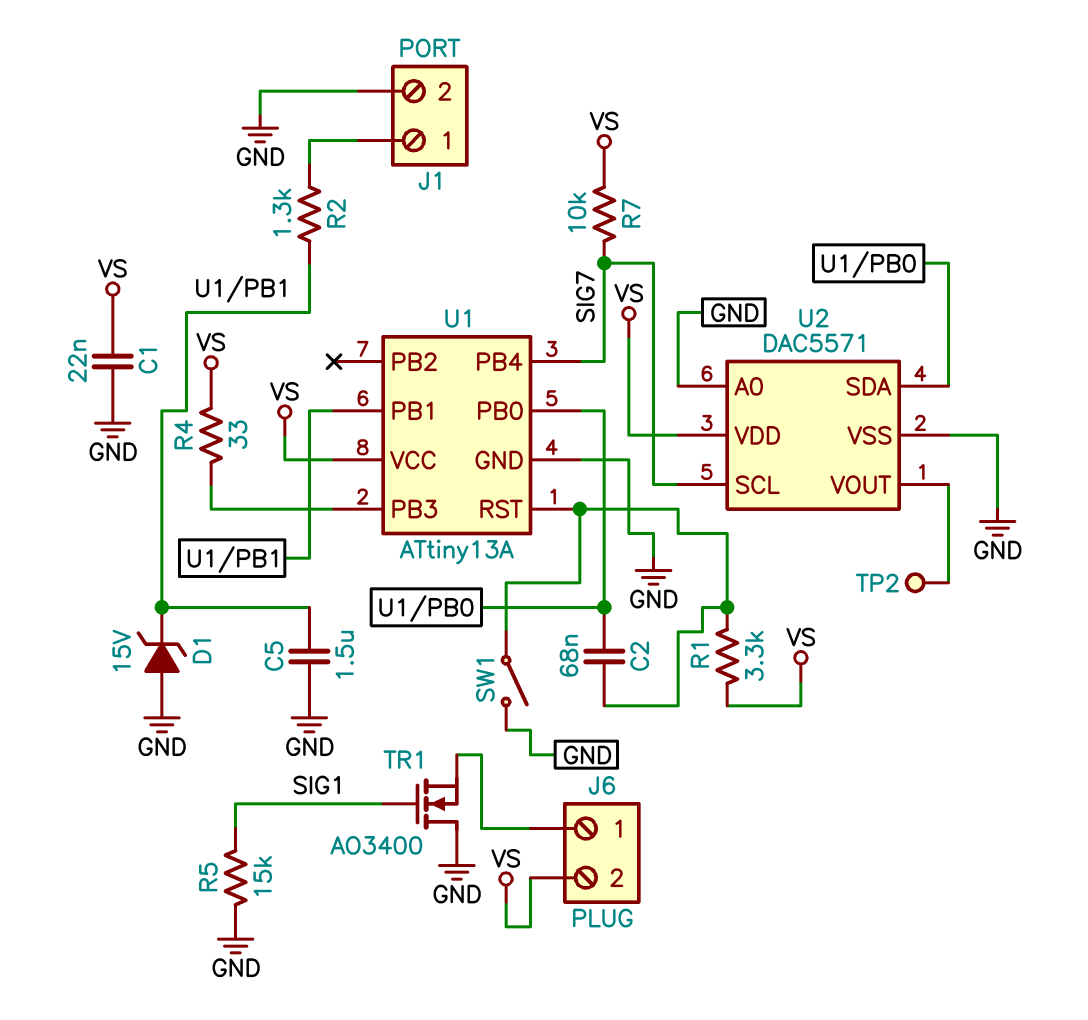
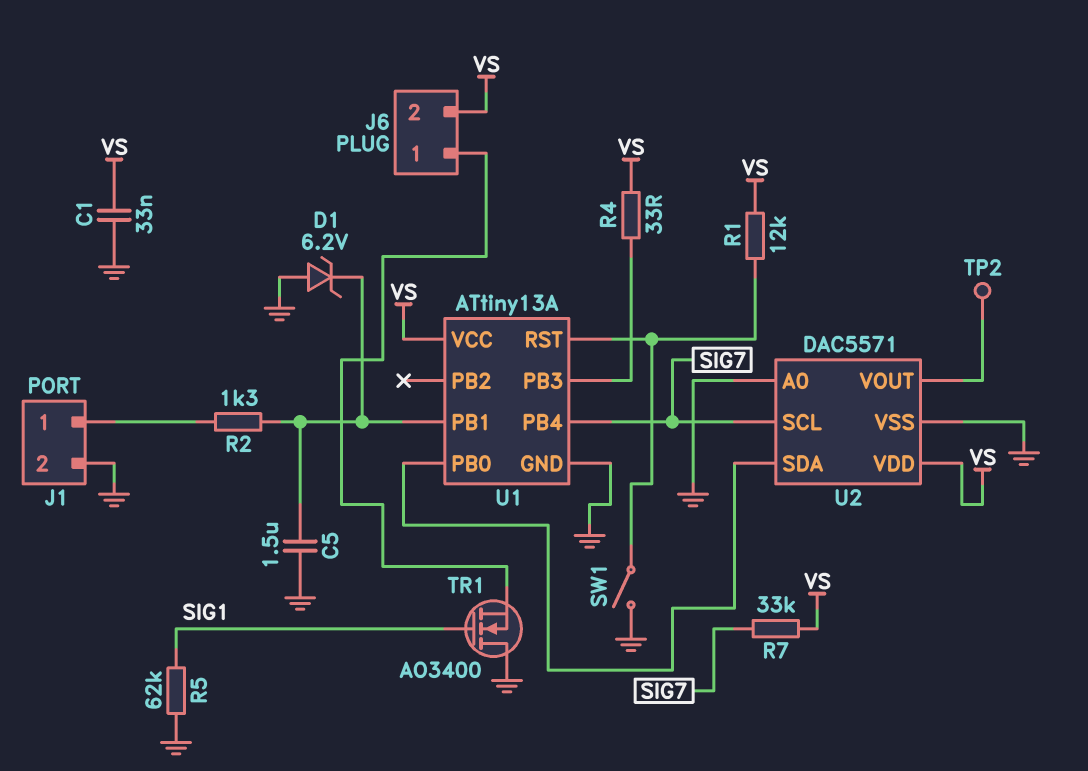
C1: 22nF (GND, VS) -> 33nF (GND, VS)
C2: 68nF (U1/PB0, U1/RST) -> none
D1: zener 15V (A GND, K U1/PB1) -> zener 6.2V (A GND, K U1/PB1)
R1: 3.3k (U1/RST, VS) -> 12k (U1/RST, VS)
R5: 15k (GND, SIG1) -> 62k (GND, SIG1)
R7: 10k (SIG7, VS) -> 33k (SIG7, VS)

